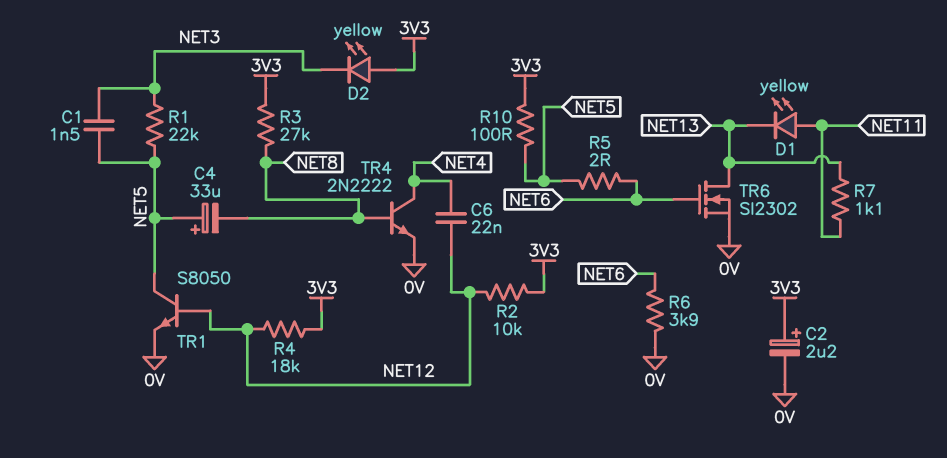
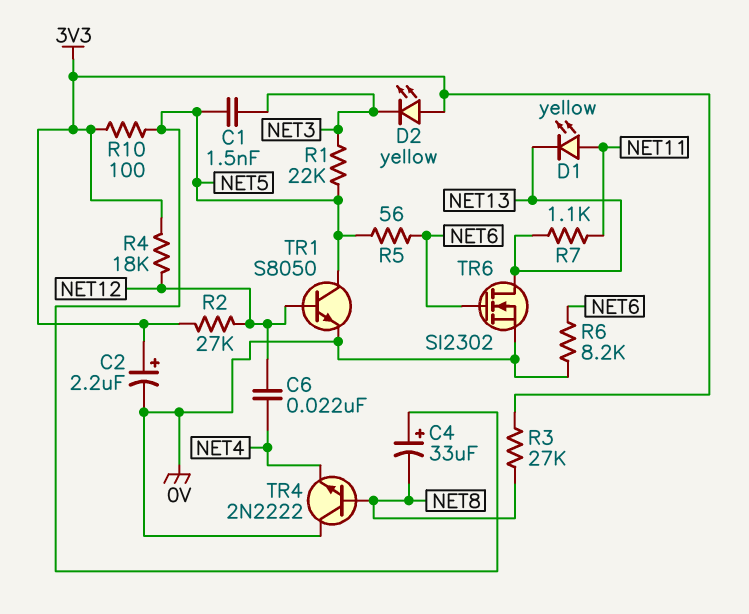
R2: 10k (3V3, NET12) -> 27k (3V3, NET12)
R5: 2 (NET5, NET6) -> 56 (NET5, NET6)
R6: 3.9k (0V, NET6) -> 8.2k (0V, NET6)
TR4: NPN 2N2222 (B NET8, C NET4, E 0V) -> NPN 2N2222 (B NET8, C 0V, E NET4)

